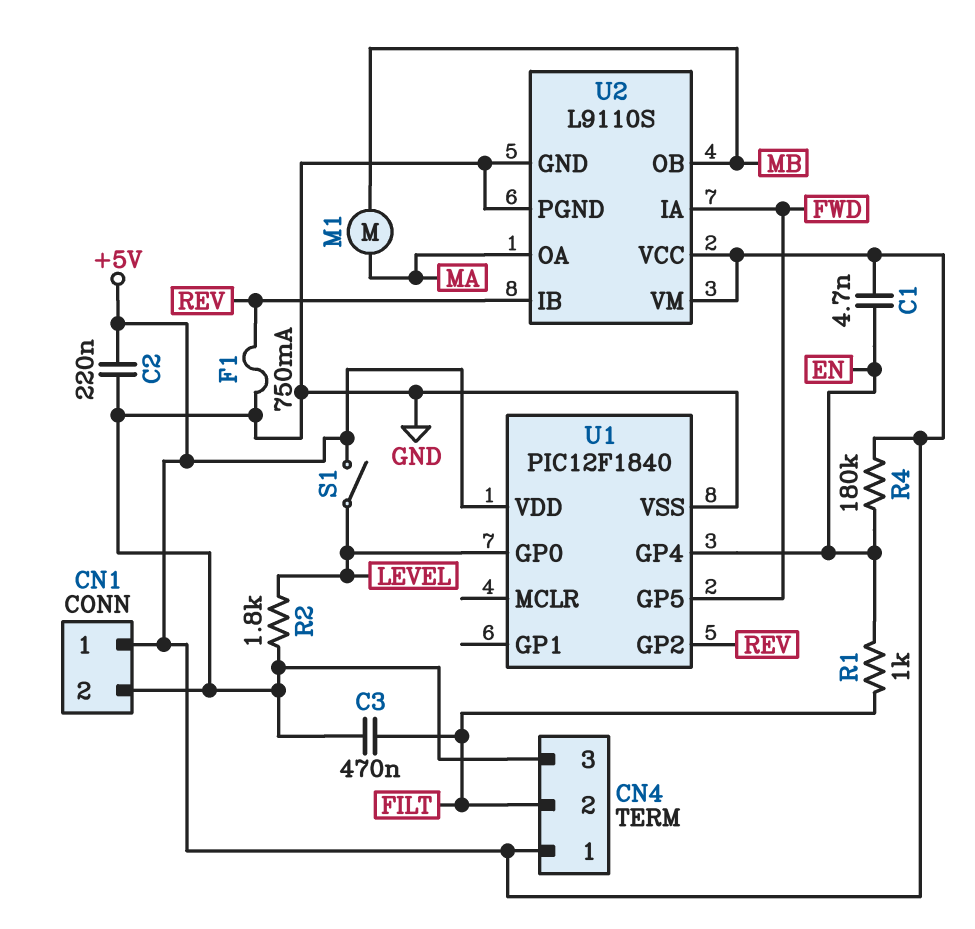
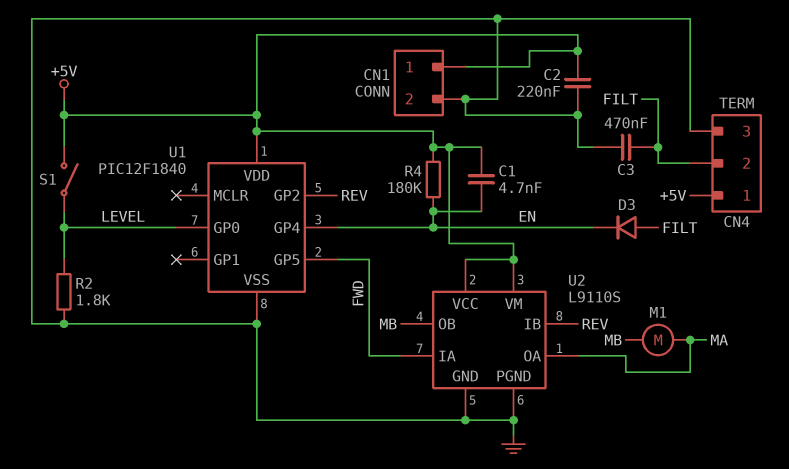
D3: none -> diode (A FILT, K EN)
F1: 750mA (GND, REV) -> none
R1: 1k (EN, FILT) -> none

